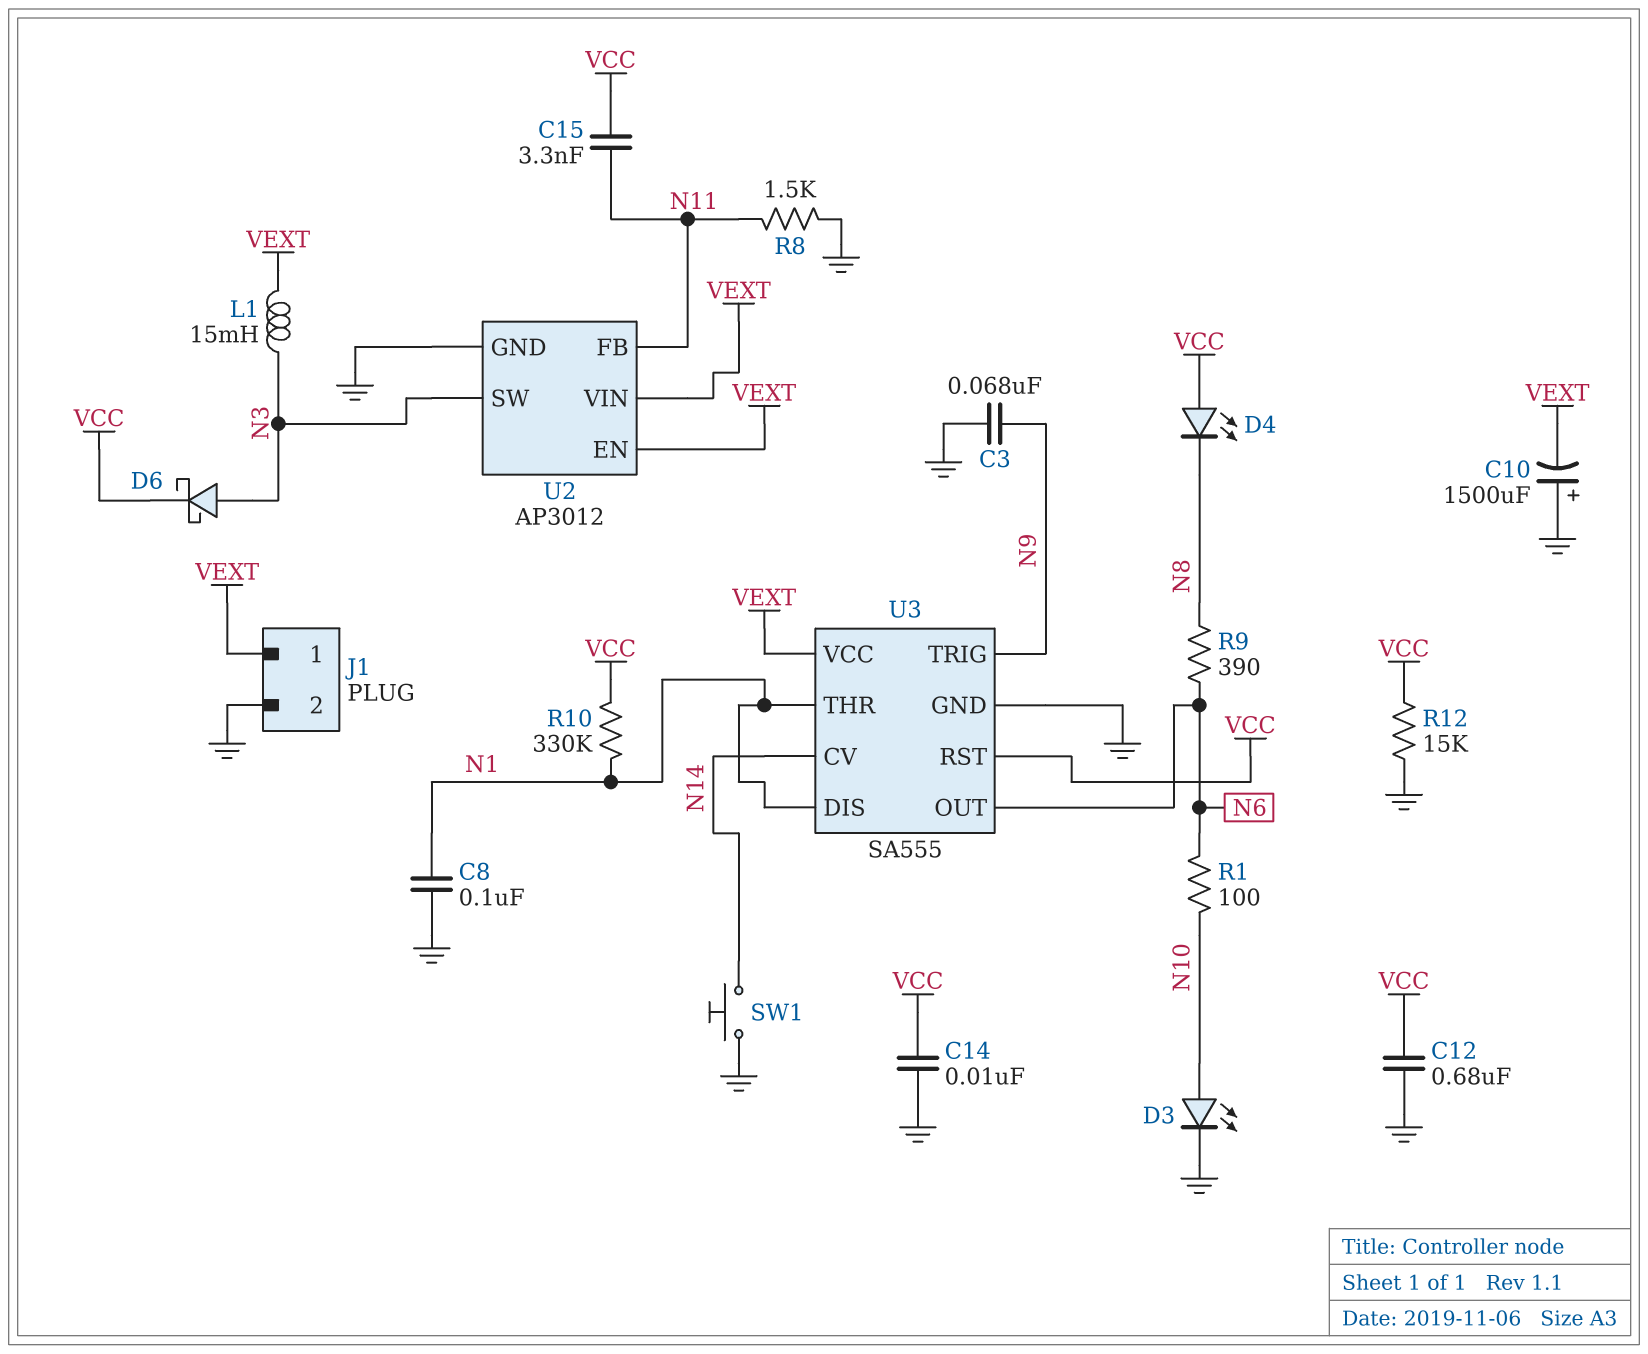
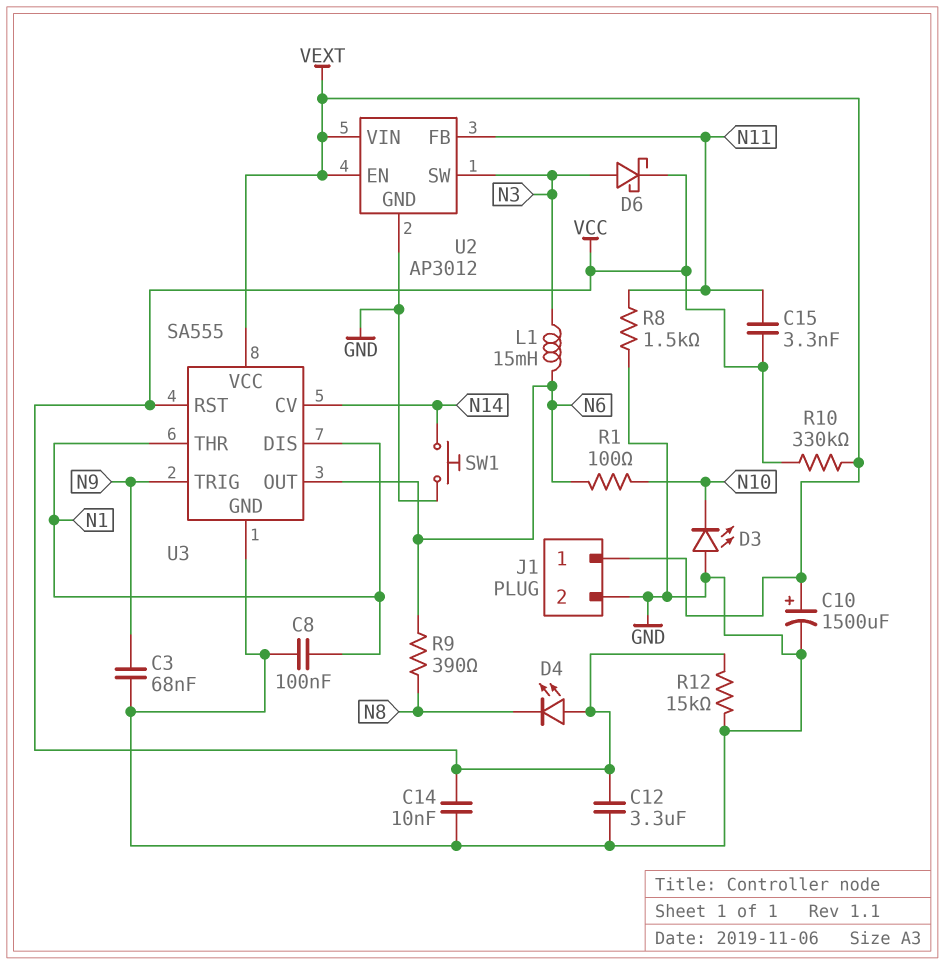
C10: 1500uF (plus GND, minus VEXT) -> 1500uF (plus VEXT, minus GND)
C12: 680nF (GND, VCC) -> 3.3uF (GND, VCC)
D3: LED (A N10, K GND) -> LED (A GND, K N10)
L1: 15mH (N3, VEXT) -> 15mH (N3, N6)
R10: 330k (N1, VCC) -> 330k (VCC, VEXT)

